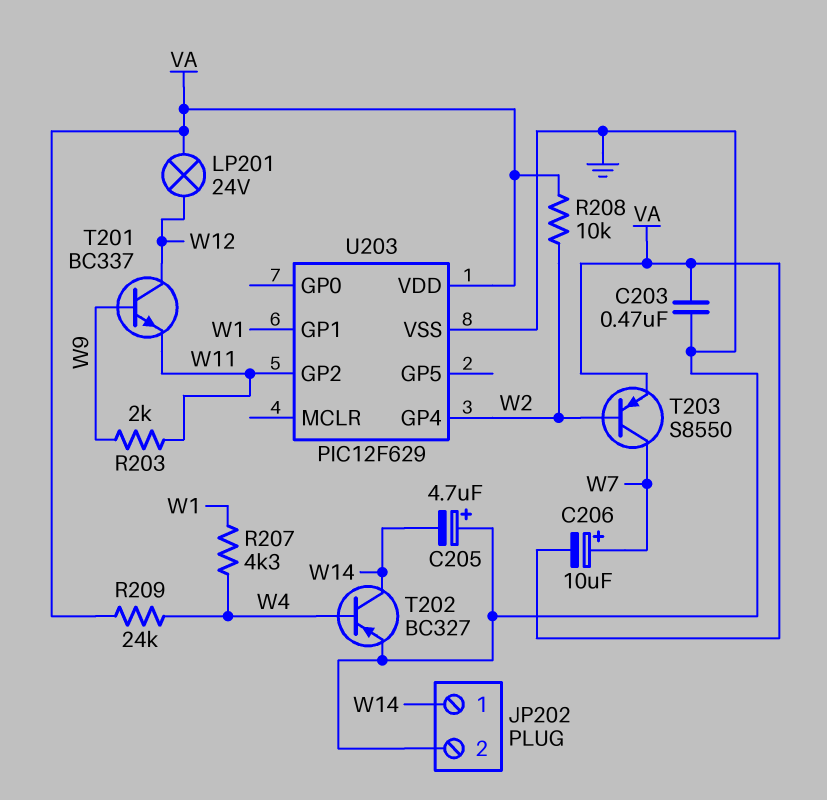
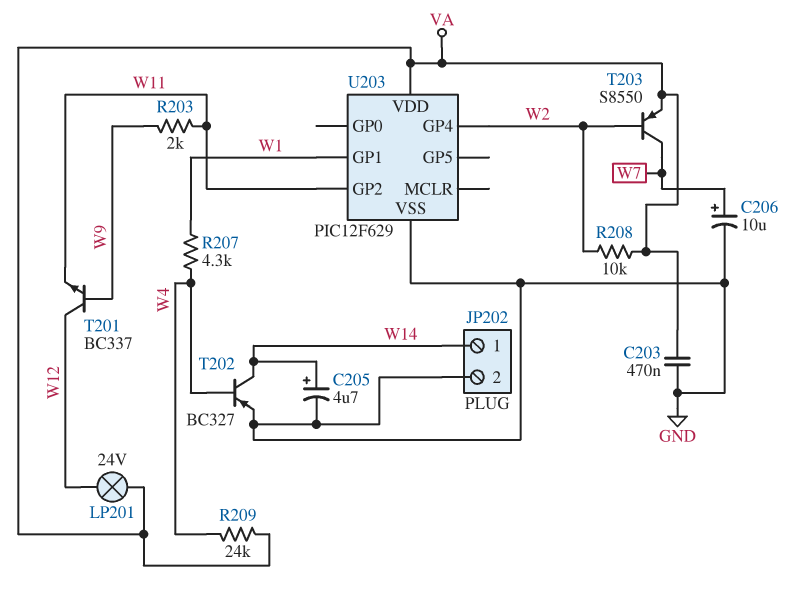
C205: 4.7uF (plus GND, minus W14) -> 4.7uF (plus W14, minus GND)
C206: 10uF (plus W7, minus VA) -> 10uF (plus W7, minus GND)

